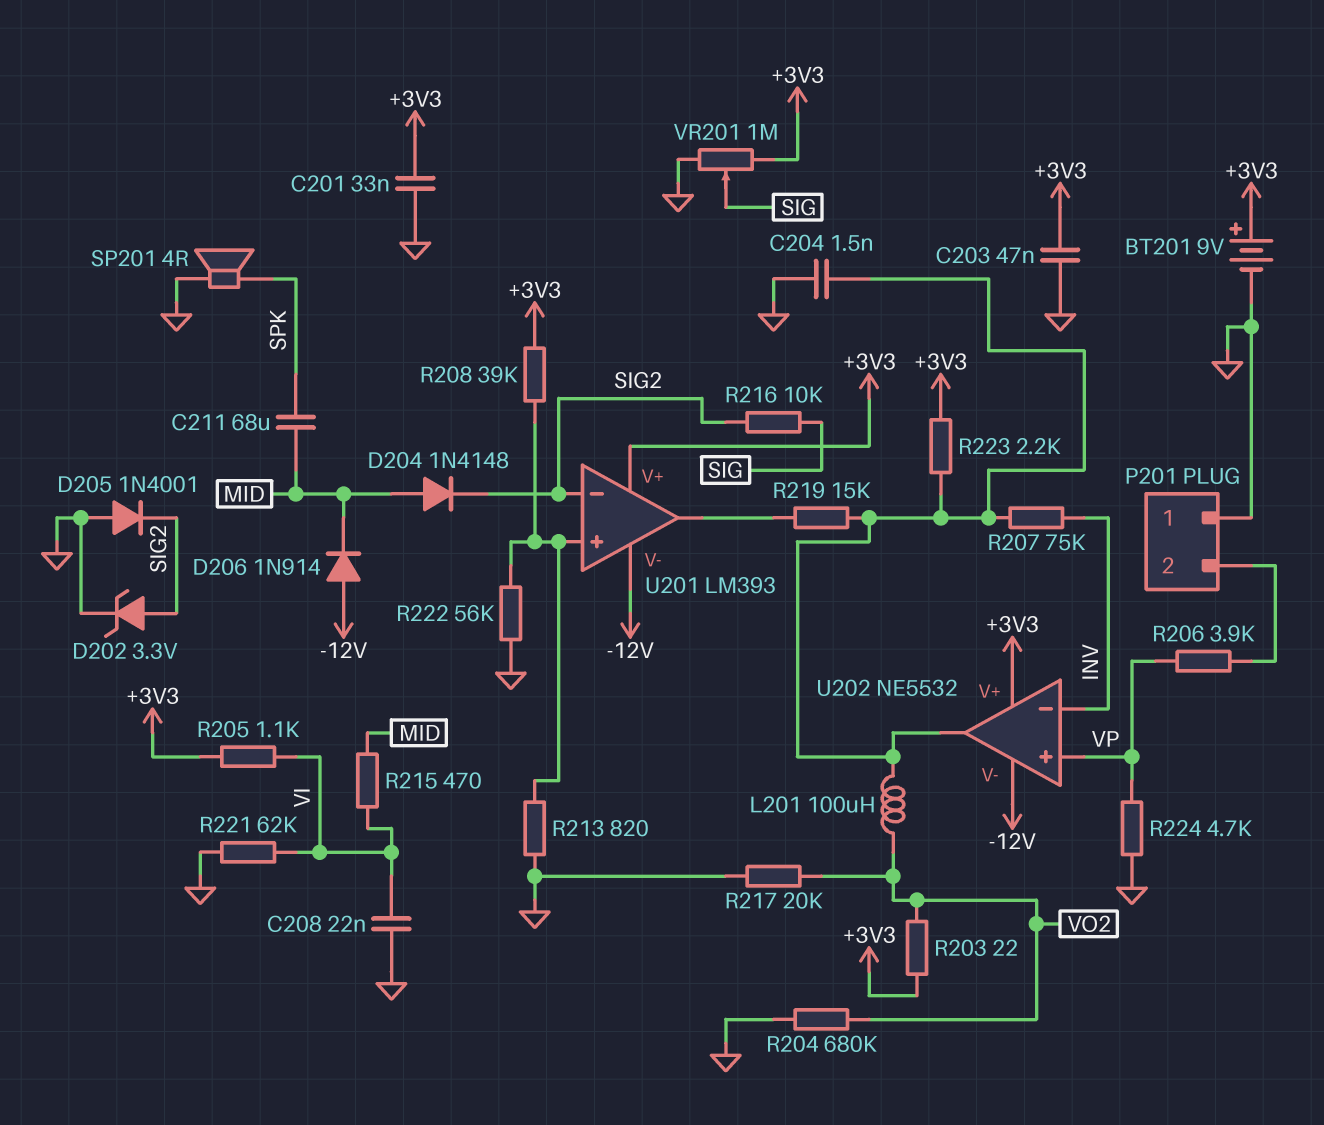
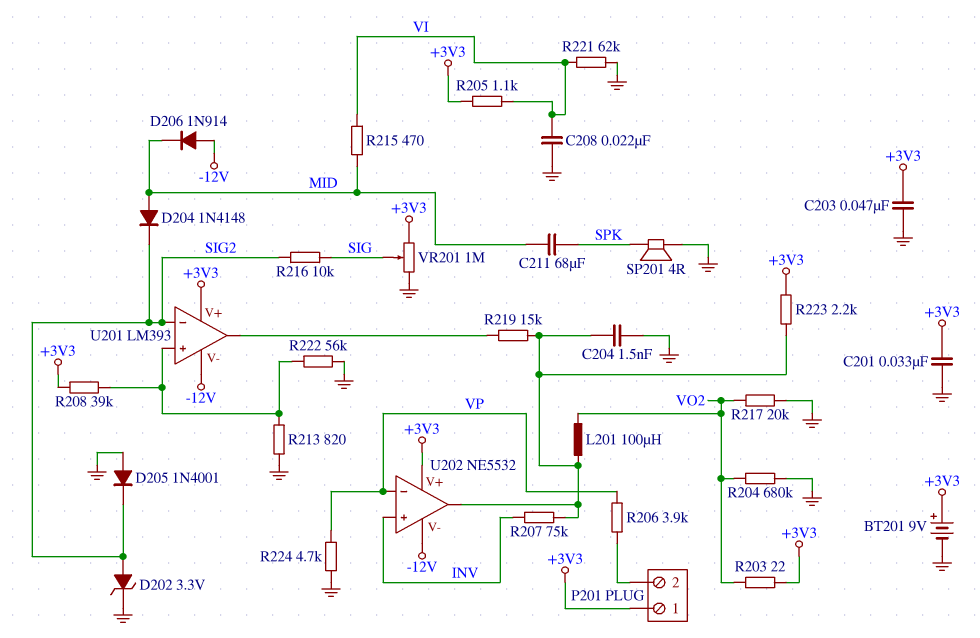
P201 pin 1: GND -> +3V3
U202 pin in+: VP -> INV
U202 pin in-: INV -> VP

